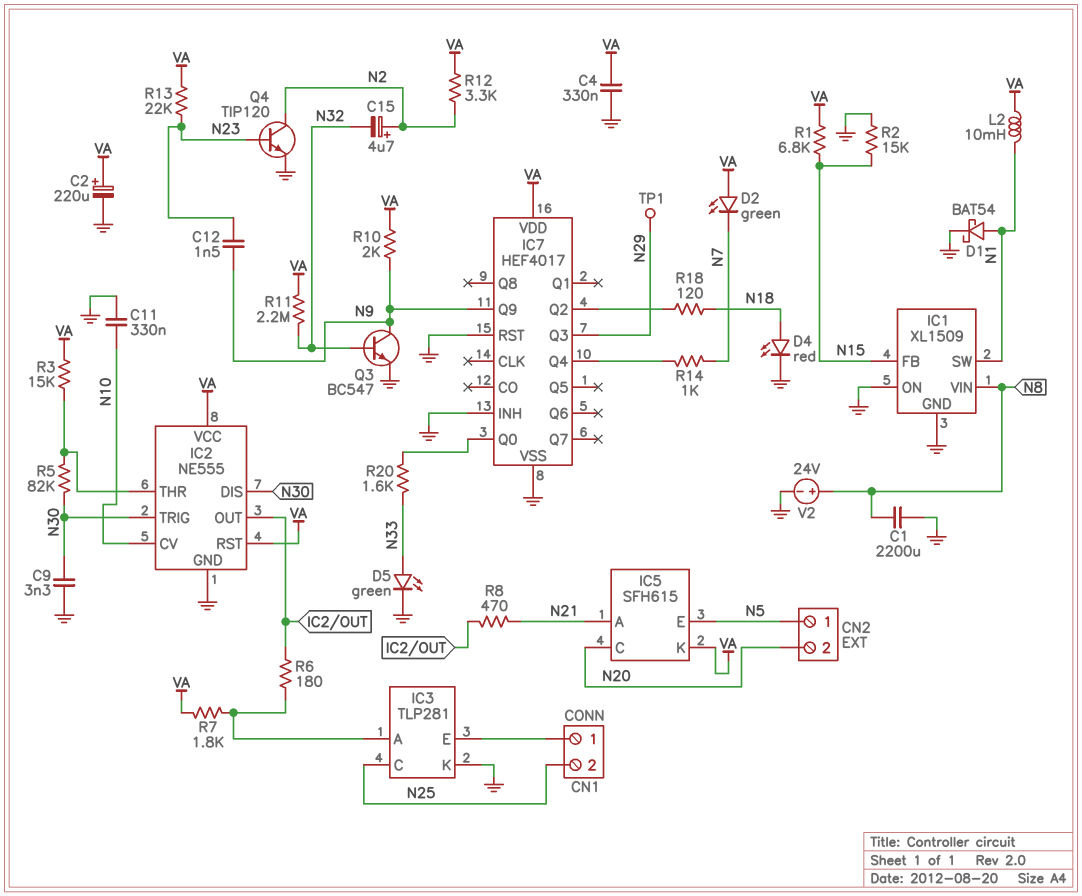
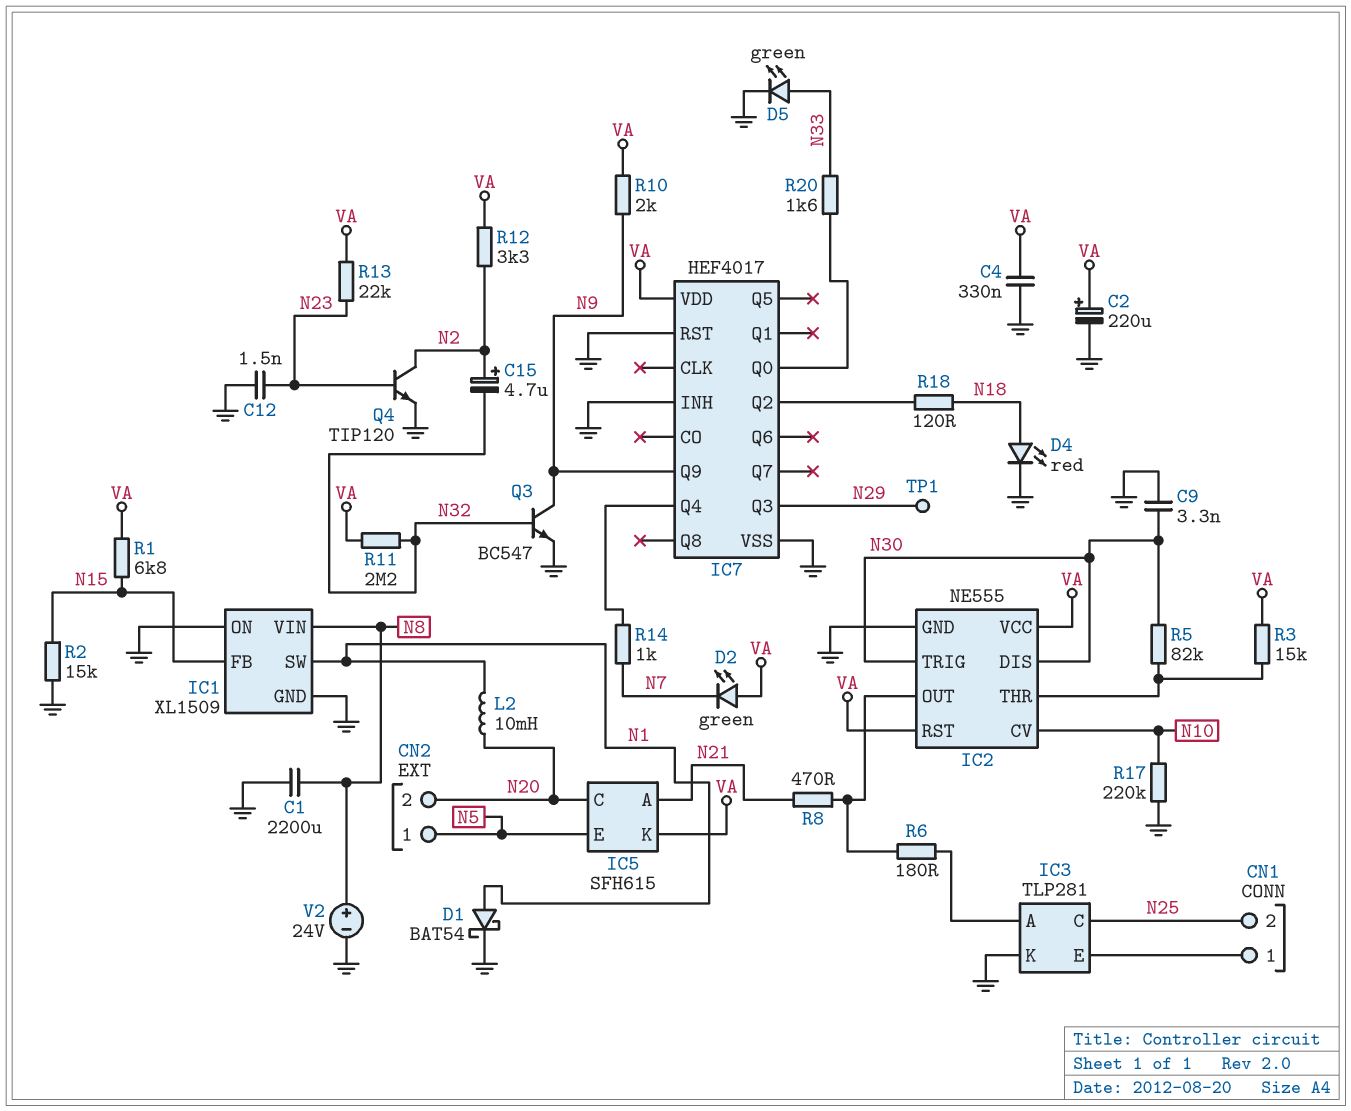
C11: 330nF (GND, N10) -> none
C12: 1.5nF (N9, N23) -> 1.5nF (GND, N23)
L2: 10mH (N1, VA) -> 10mH (N1, N20)
R7: 1.8k (IC3/A, VA) -> none
R17: none -> 220k (GND, N10)

